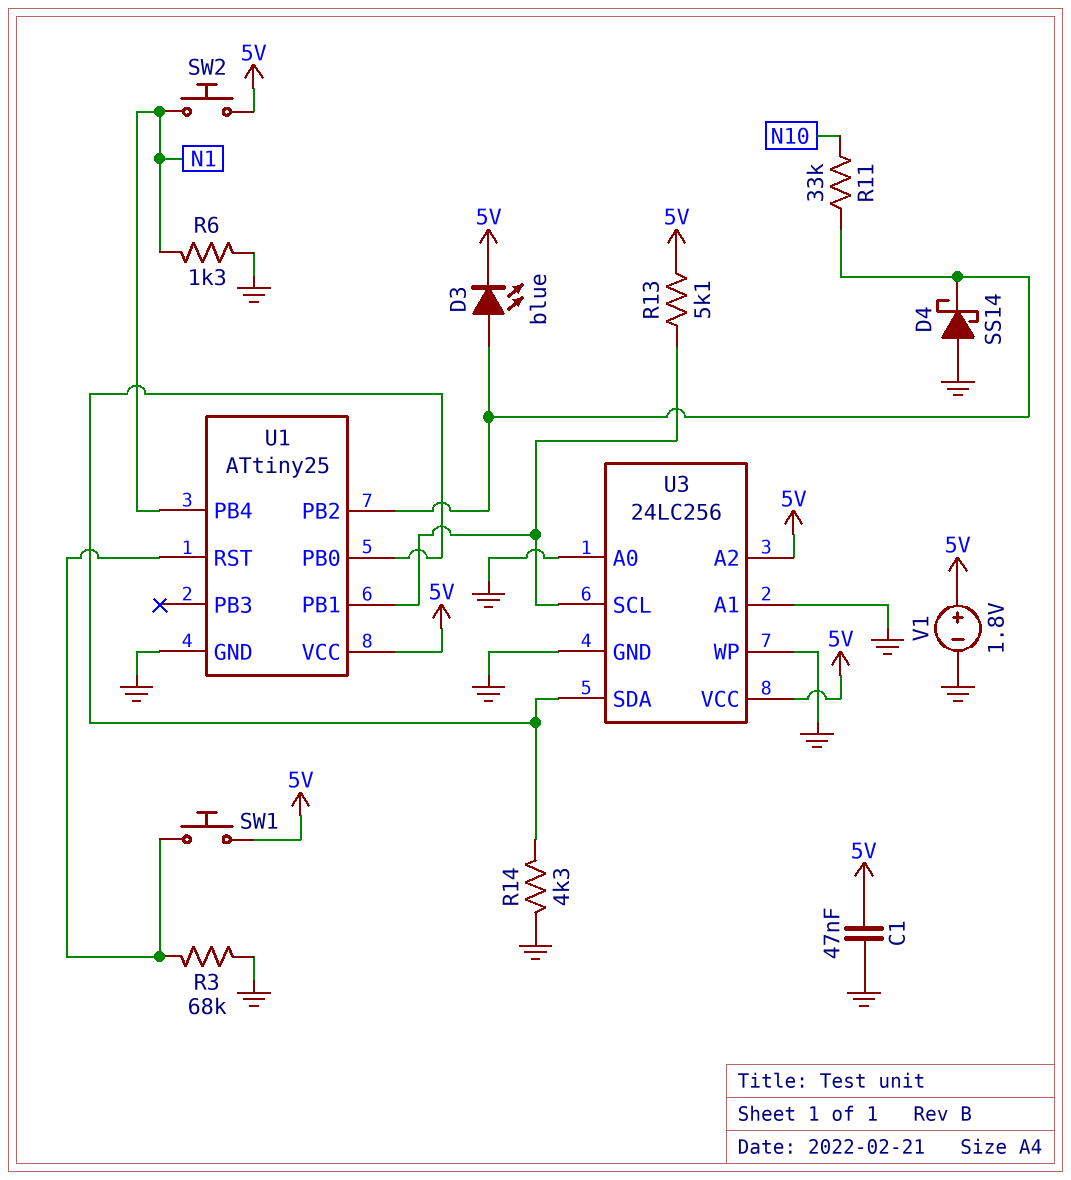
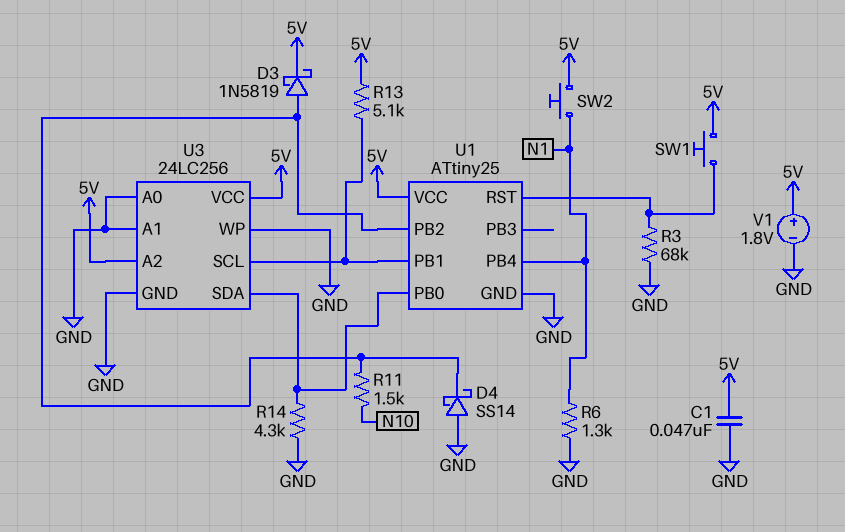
D3: LED blue (A U1/PB2, K 5V) -> schottky 1N5819 (A U1/PB2, K 5V)
R11: 33k (N10, U1/PB2) -> 1.5k (N10, U1/PB2)

